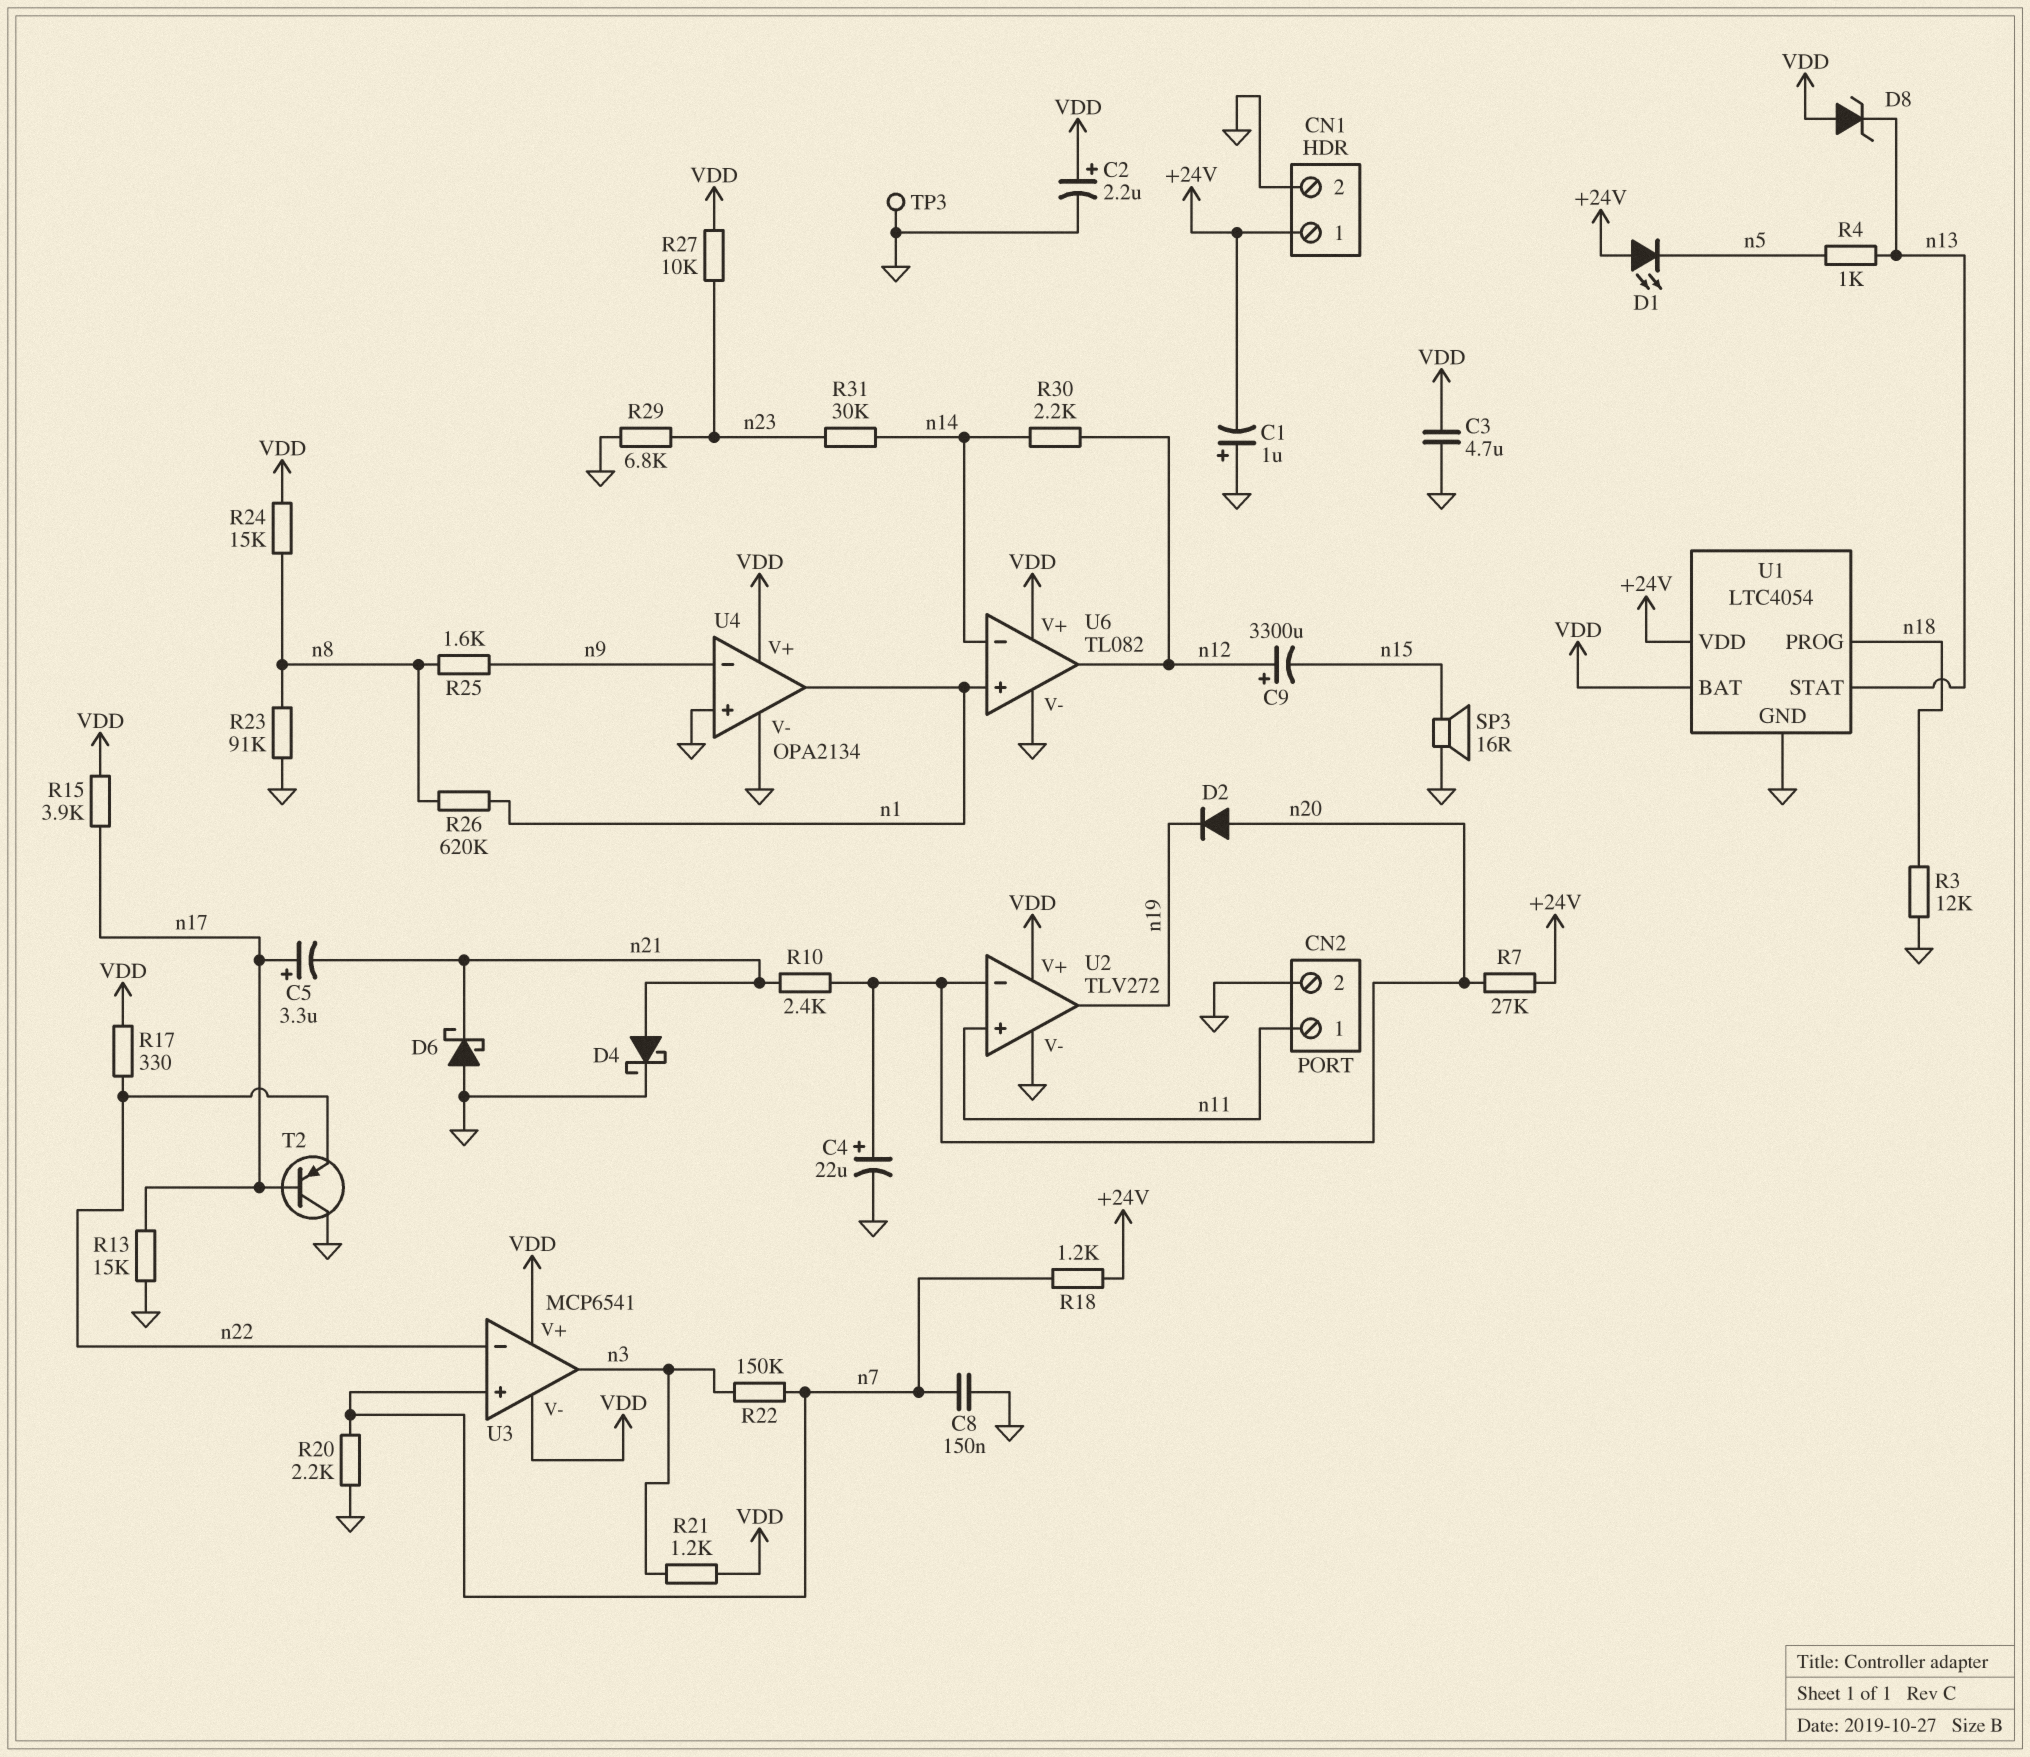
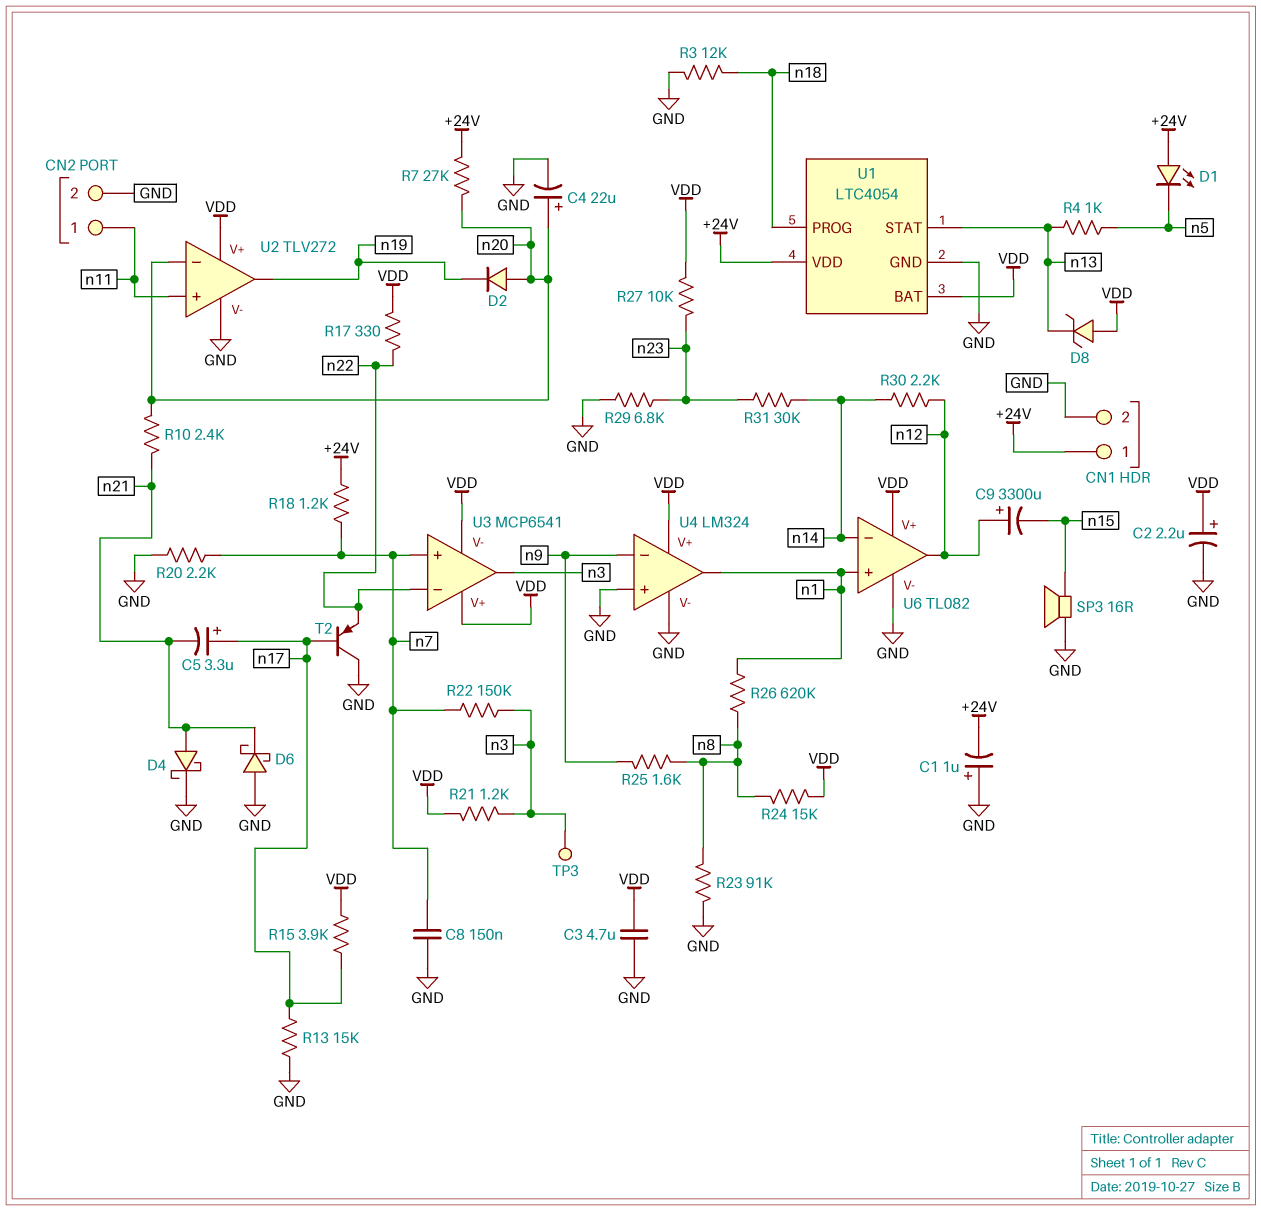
TP3: test point (GND) -> test point (n3)
U4: OPA2134 -> LM324

